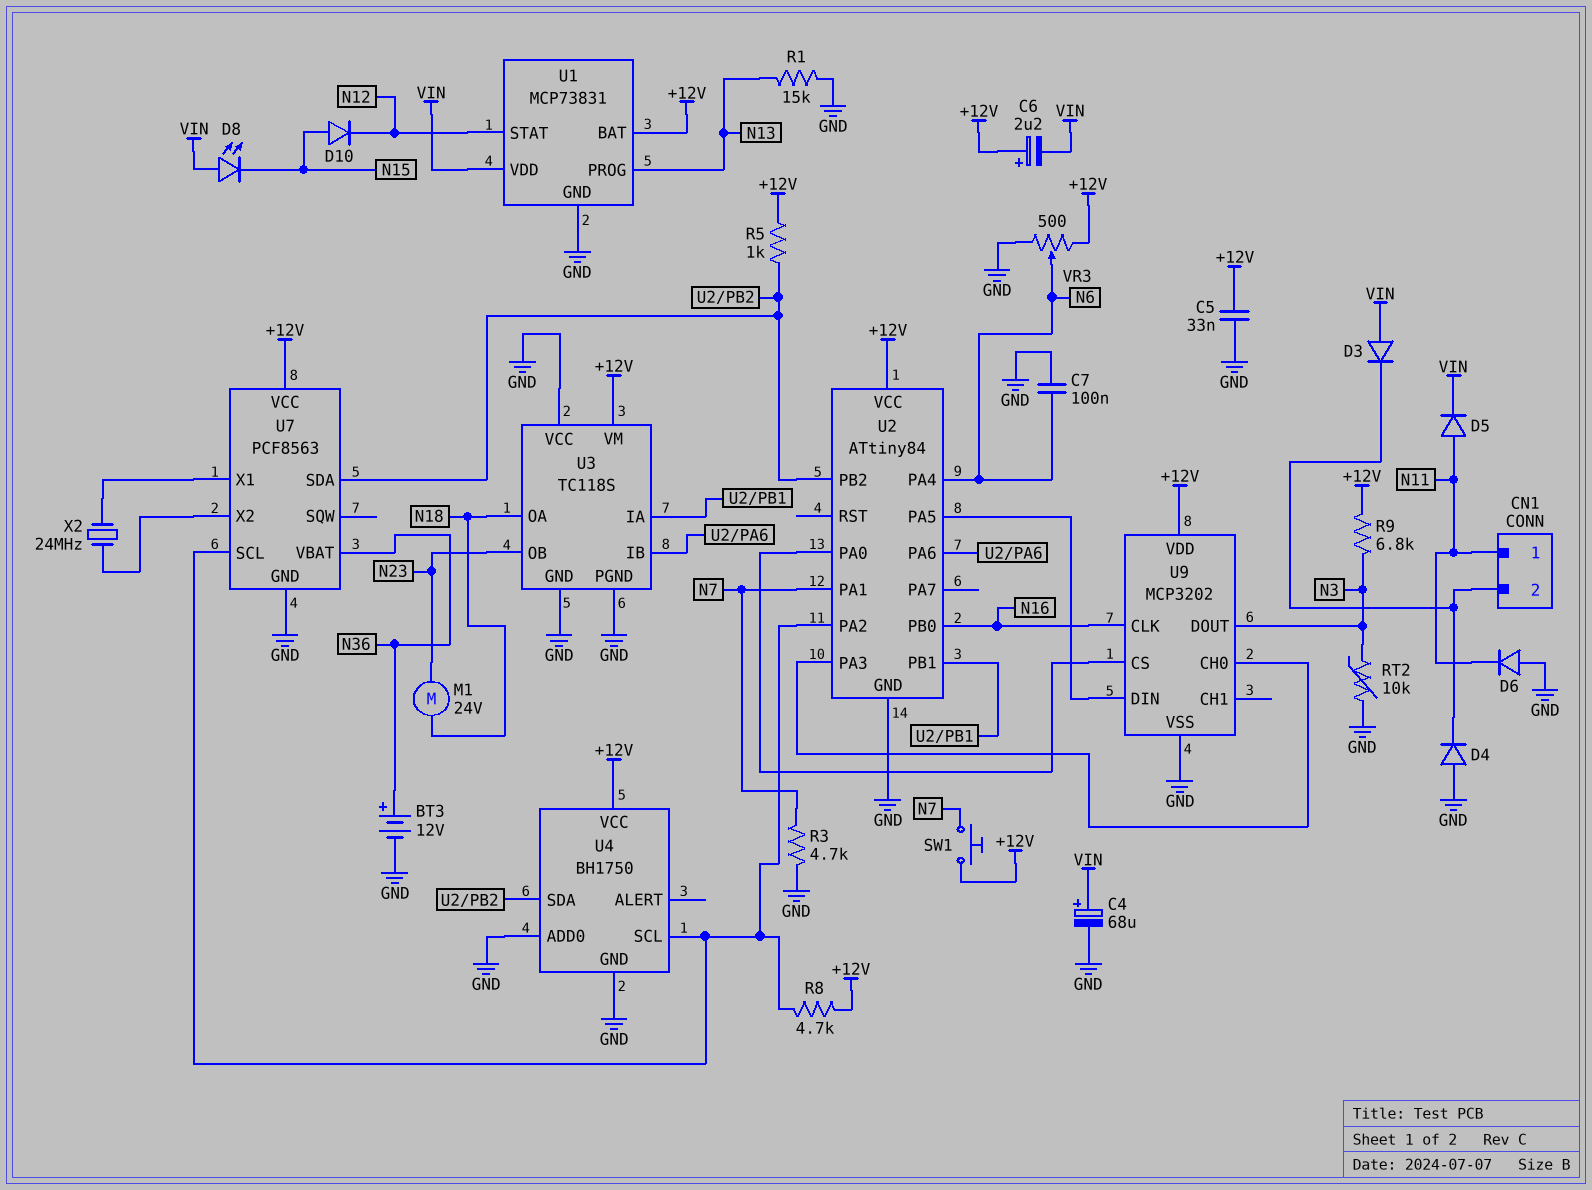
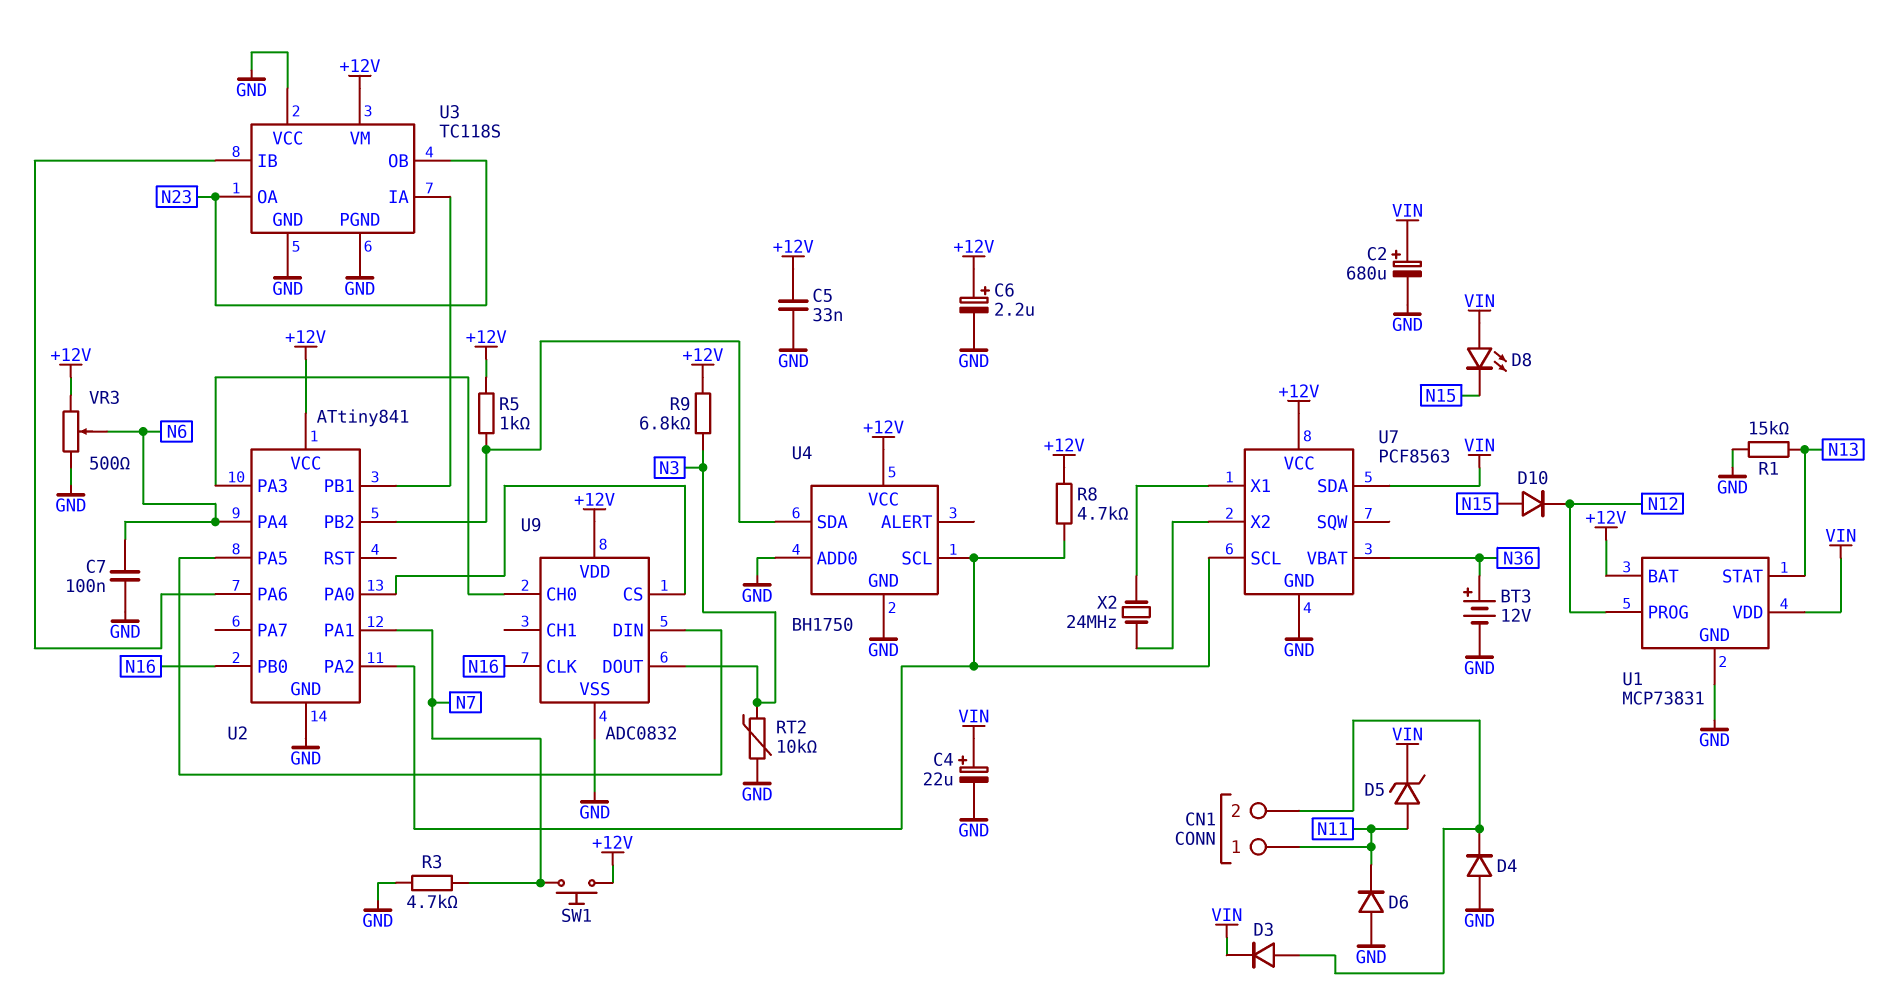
C2: none -> 680uF (plus VIN, minus GND)
C4: 68uF (plus VIN, minus GND) -> 22uF (plus VIN, minus GND)
C6: 2.2uF (plus +12V, minus VIN) -> 2.2uF (plus +12V, minus GND)
D3: diode (A VIN, K CN1/2) -> diode (A CN1/2, K VIN)
D5: diode (A N11, K VIN) -> zener (A N11, K VIN)
M1: motor 24V (N18, N23) -> none
U1 pin PROG: N13 -> N12
U1 pin STAT: N12 -> N13
U2: ATtiny84 -> ATtiny841
U3 pin OA: N18 -> N23
U7 pin SDA: U2/PB2 -> VIN
U9: MCP3202 -> ADC0832

